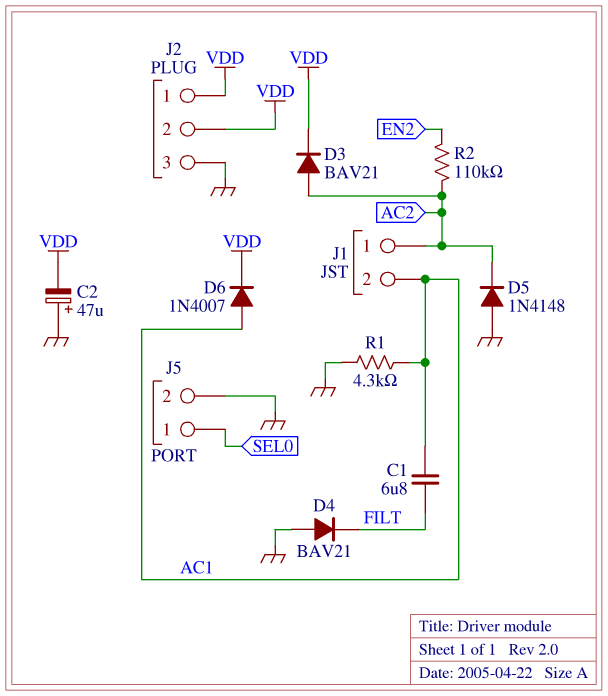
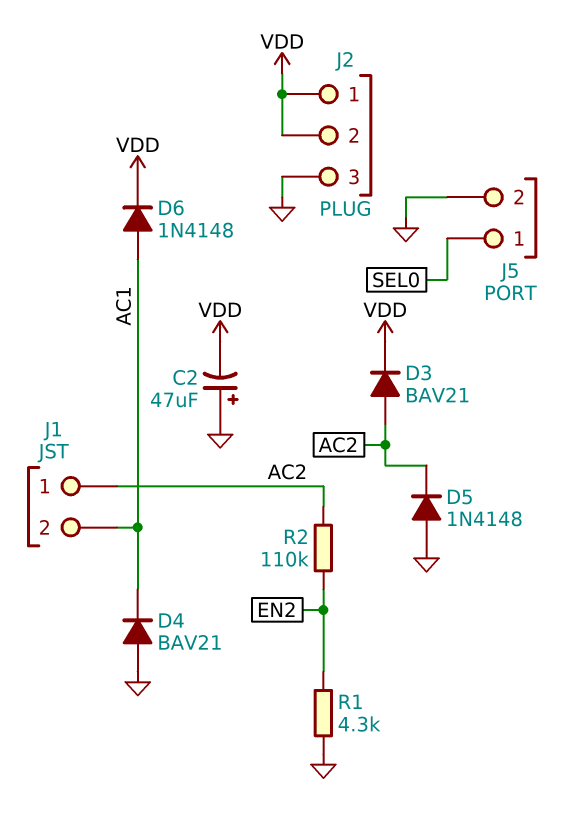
C1: 6.8uF (AC1, FILT) -> none
D4: diode BAV21 (A GND, K FILT) -> diode BAV21 (A GND, K AC1)
D6: diode 1N4007 (A AC1, K VDD) -> diode 1N4148 (A AC1, K VDD)
R1: 4.3k (AC1, GND) -> 4.3k (EN2, GND)

